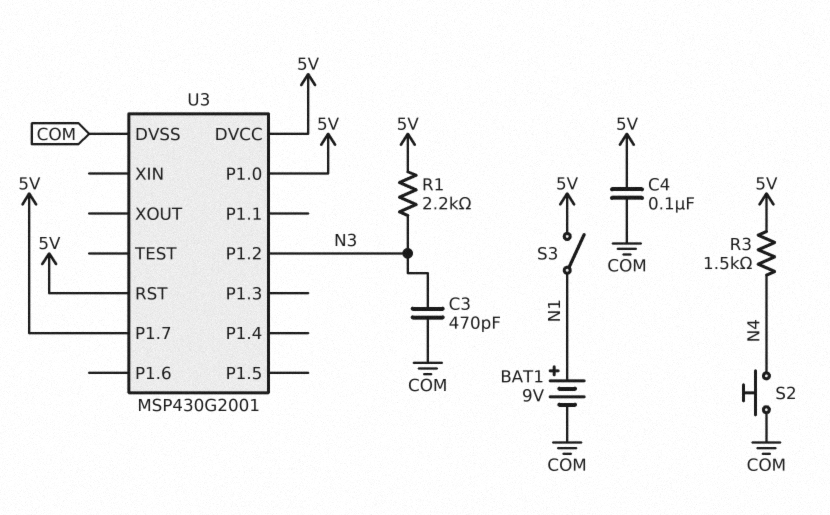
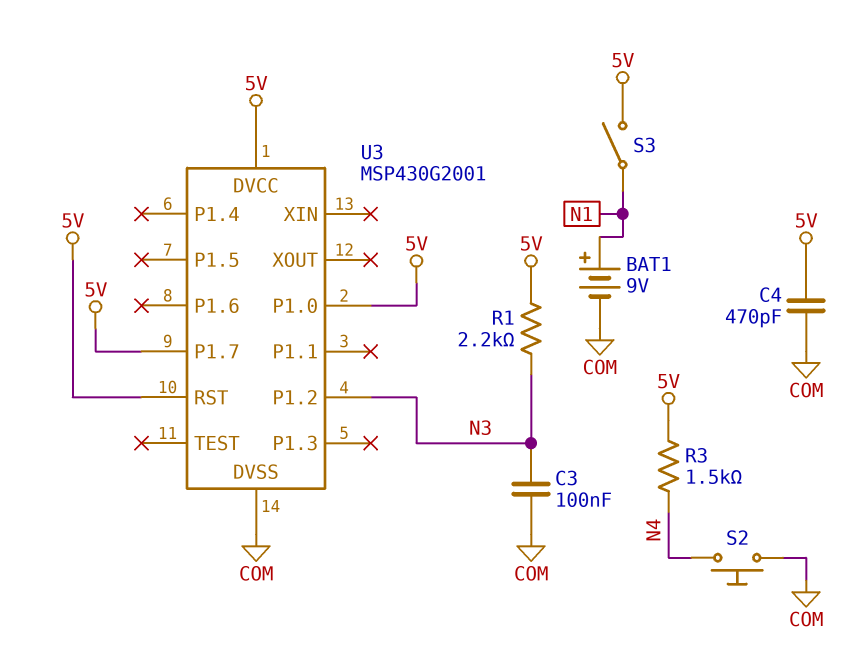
C3: 470pF (COM, N3) -> 100nF (COM, N3)
C4: 100nF (5V, COM) -> 470pF (5V, COM)

